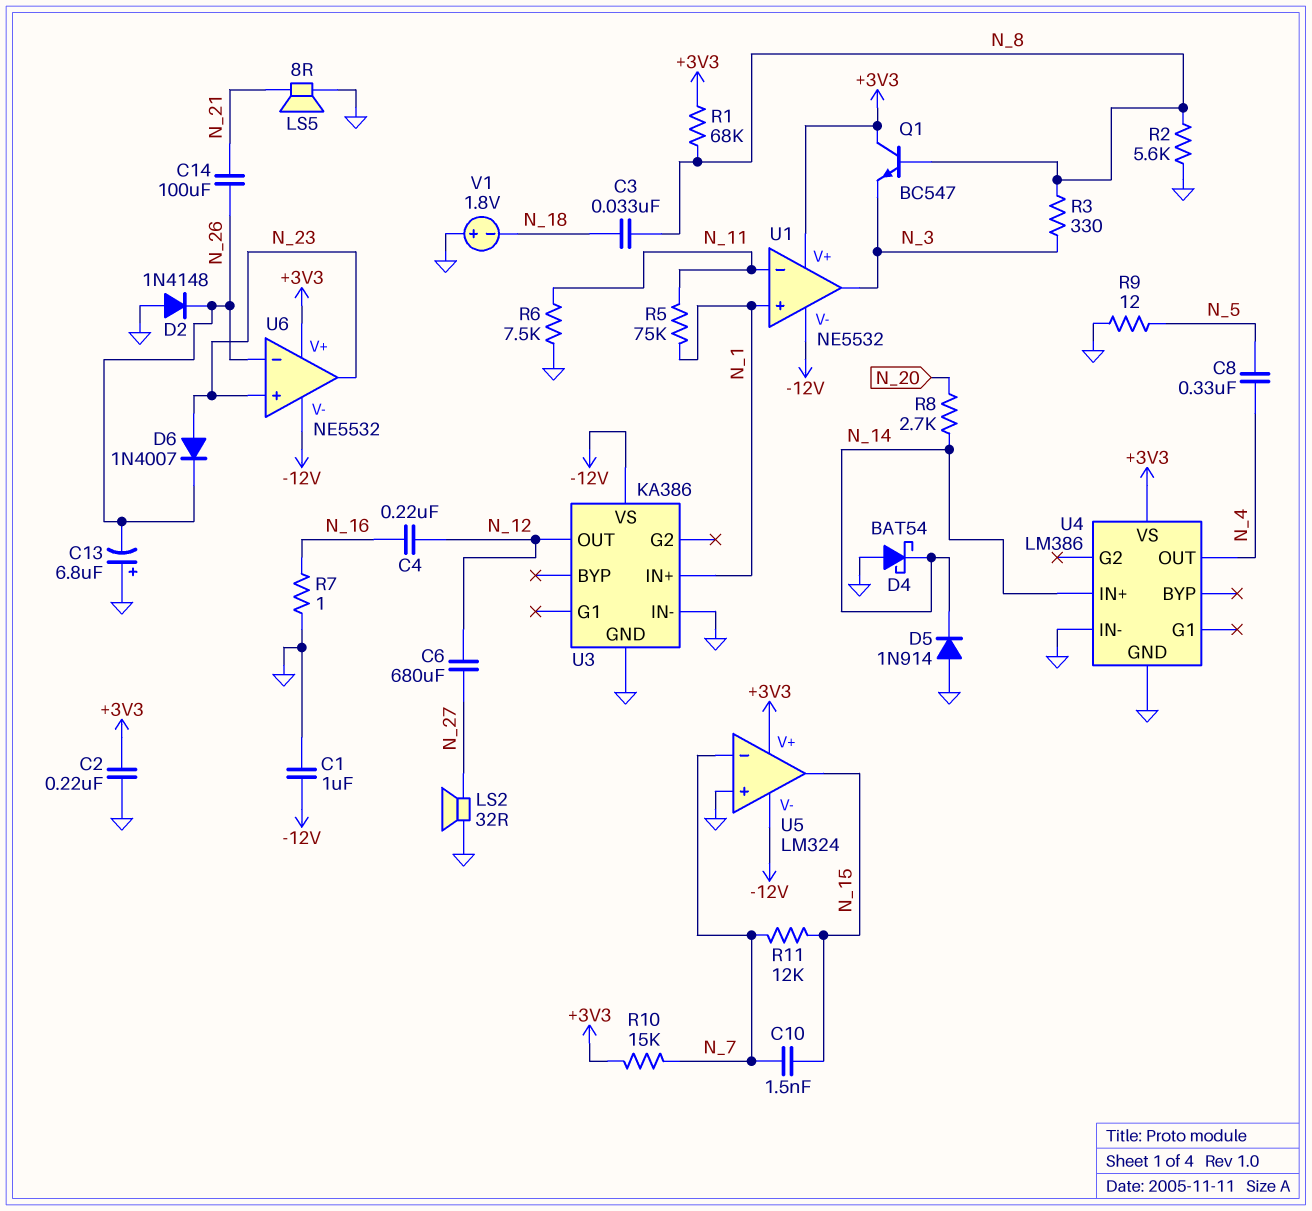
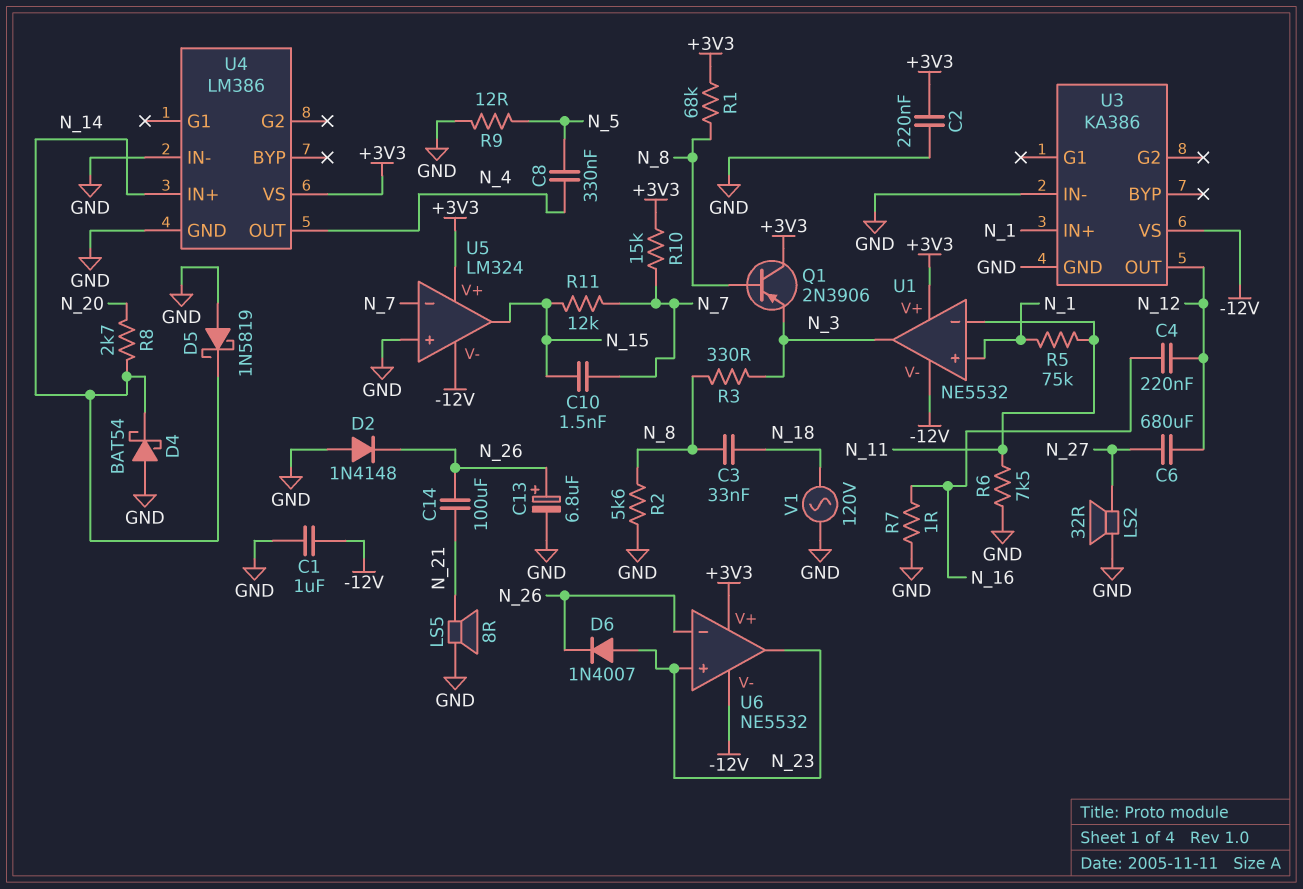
C13: 6.8uF (plus GND, minus N_26) -> 6.8uF (plus N_26, minus GND)
D5: diode 1N914 (A GND, K N_14) -> schottky 1N5819 (A GND, K N_14)
Q1: NPN BC547 (B N_8, C +3V3, E N_3) -> PNP 2N3906 (B N_8, C +3V3, E N_3)
V1: 1.8V (plus GND, minus N_18) -> AC 120V (GND, N_18)

